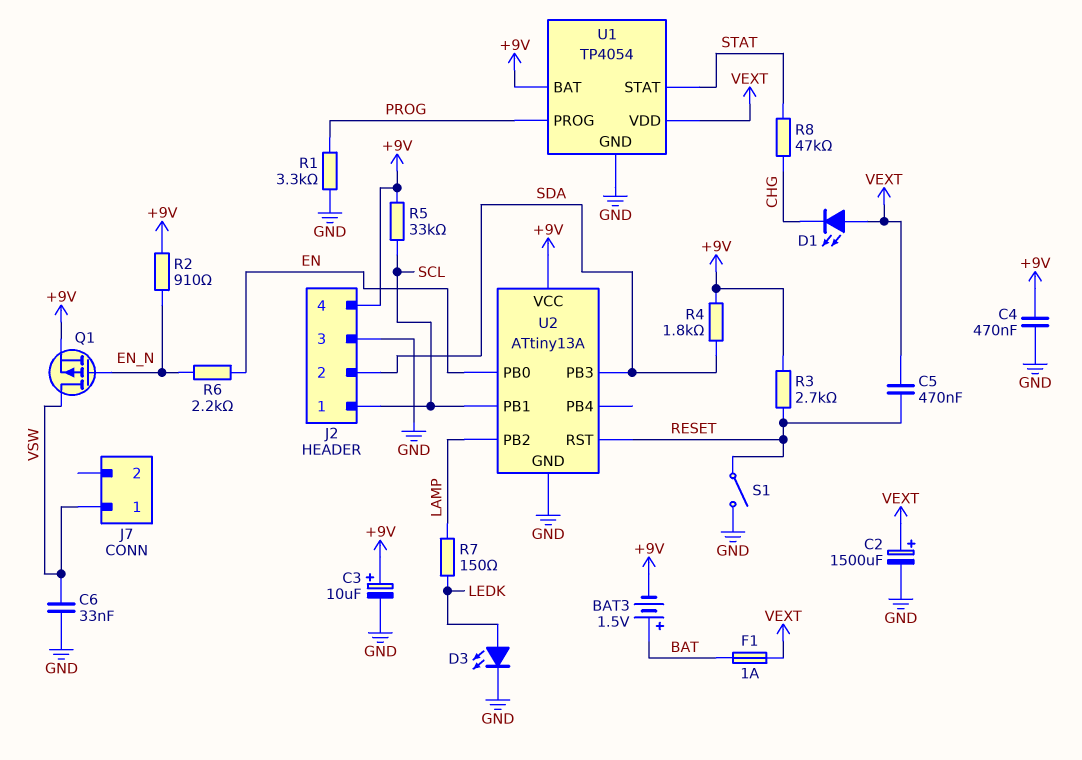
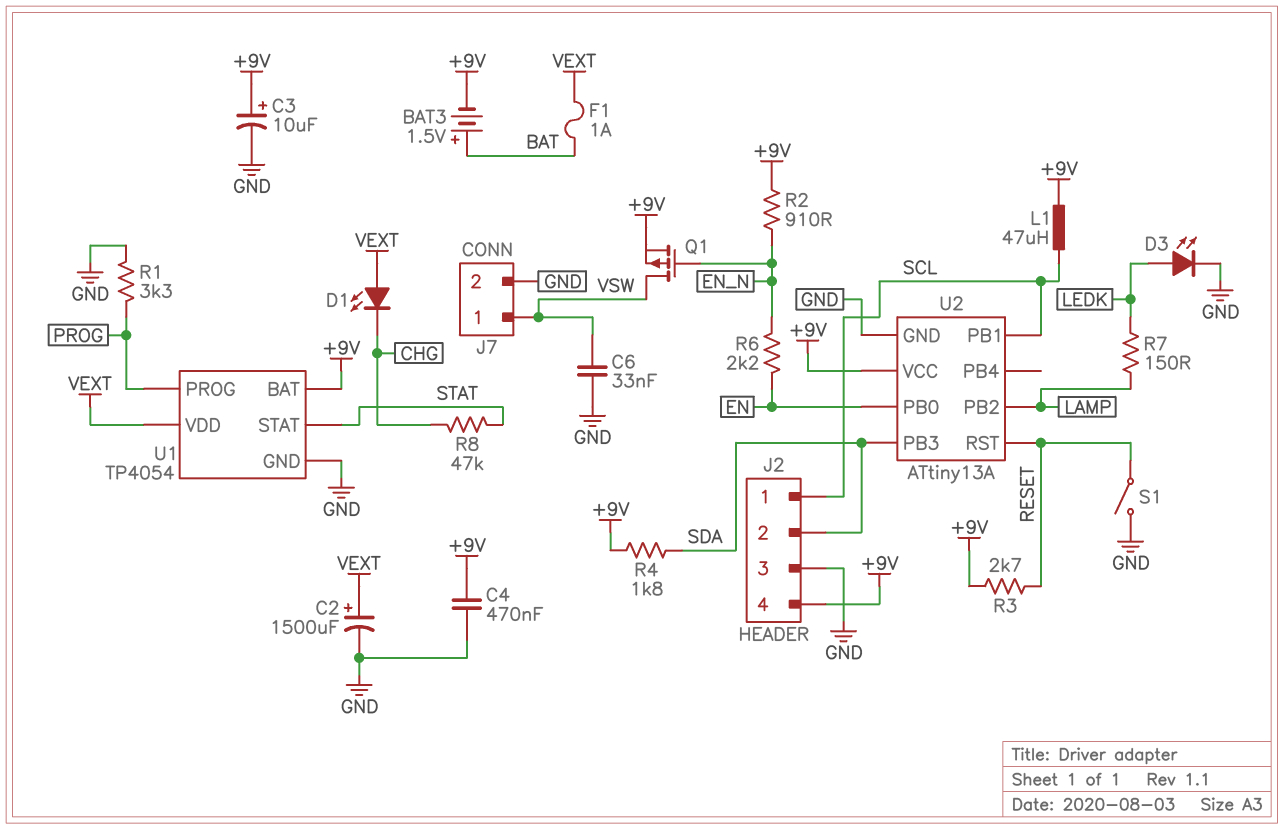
C5: 470nF (RESET, VEXT) -> none
J7 pin 2: none -> GND
L1: none -> 47uH (+9V, SCL)
R5: 33k (+9V, SCL) -> none

